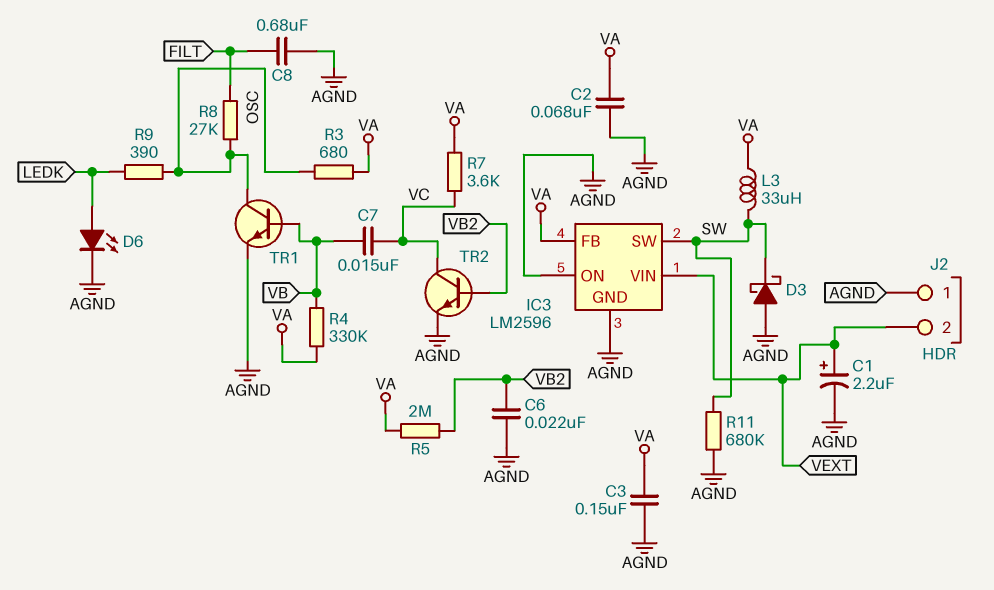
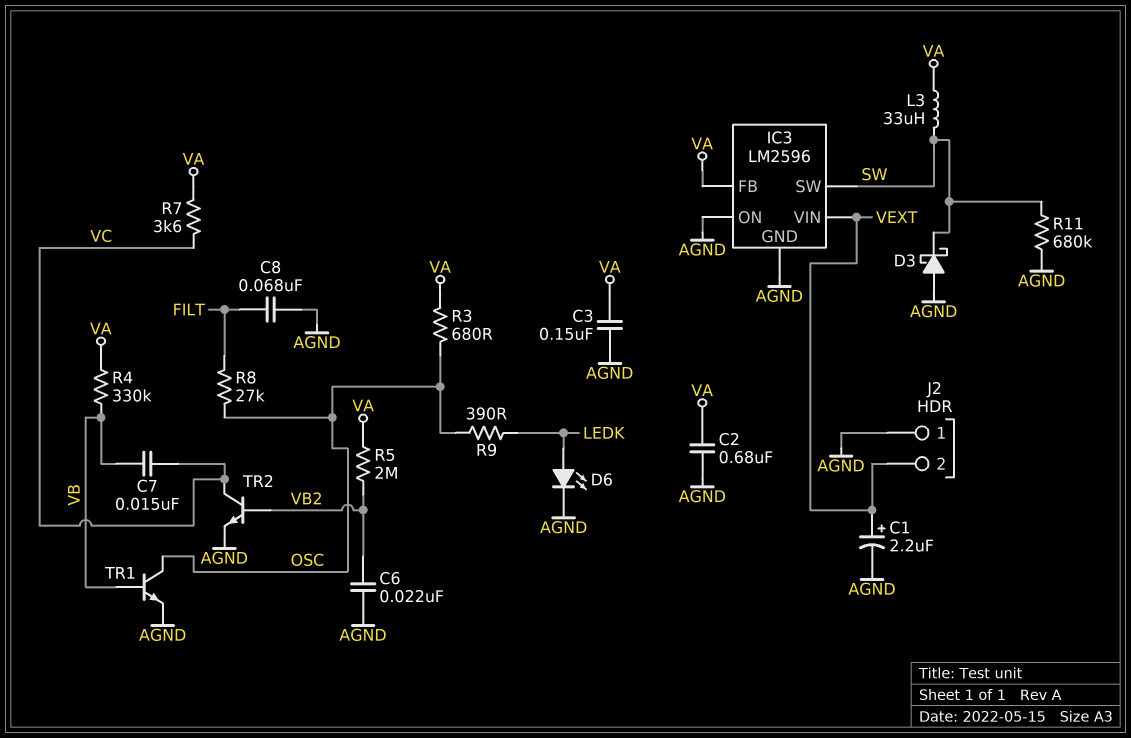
C2: 68nF (AGND, VA) -> 680nF (AGND, VA)
C8: 680nF (AGND, FILT) -> 68nF (AGND, FILT)

